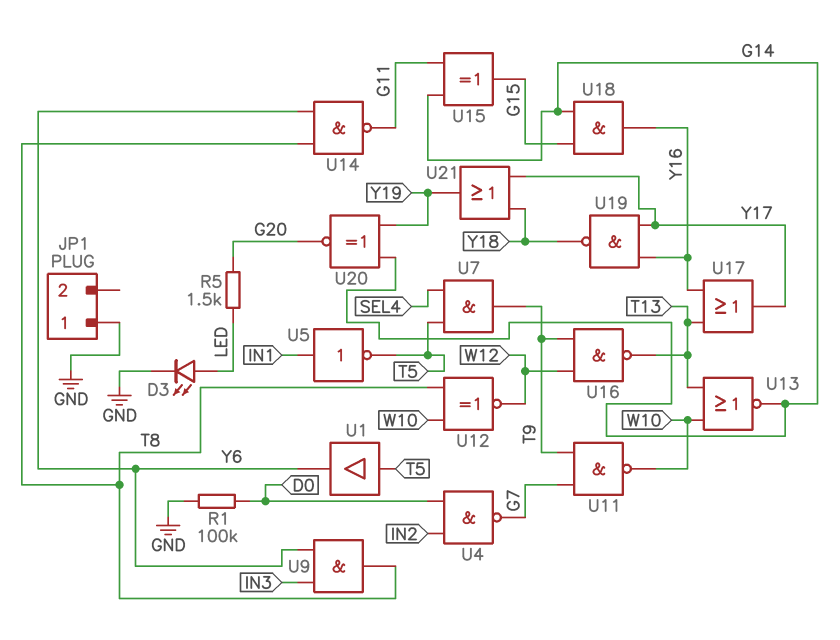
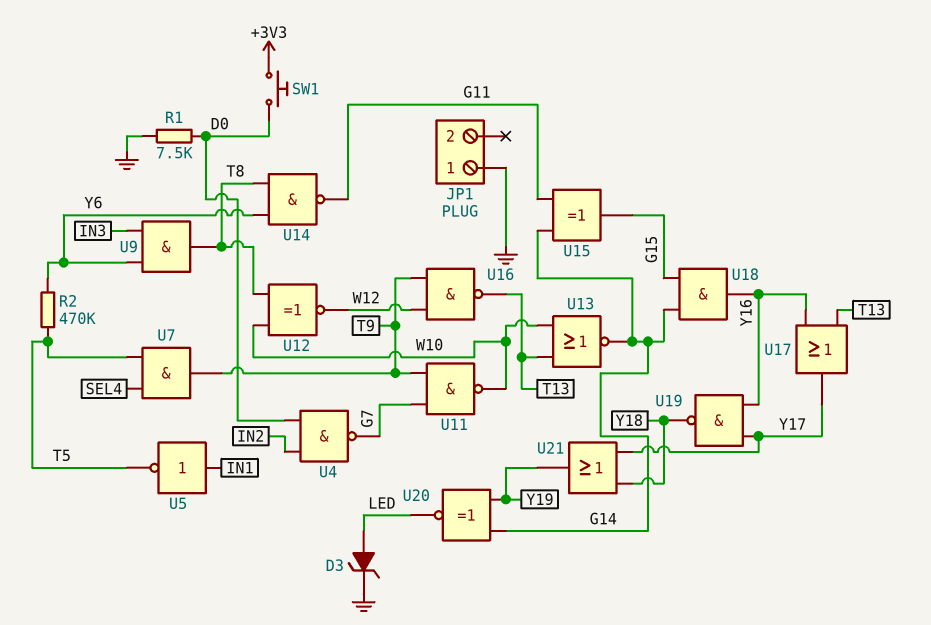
D3: LED (A LED, K GND) -> zener (A LED, K GND)
R1: 100k (D0, GND) -> 7.5k (D0, GND)
R2: none -> 470k (T5, Y6)
R5: 1.5k (G20, LED) -> none
SW1: none -> button (+3V3, D0)
U1: buffer (in T5, out Y6) -> none
U20: XNOR (in G14, in Y19, out G20) -> XNOR (in G14, in Y19, out LED)

